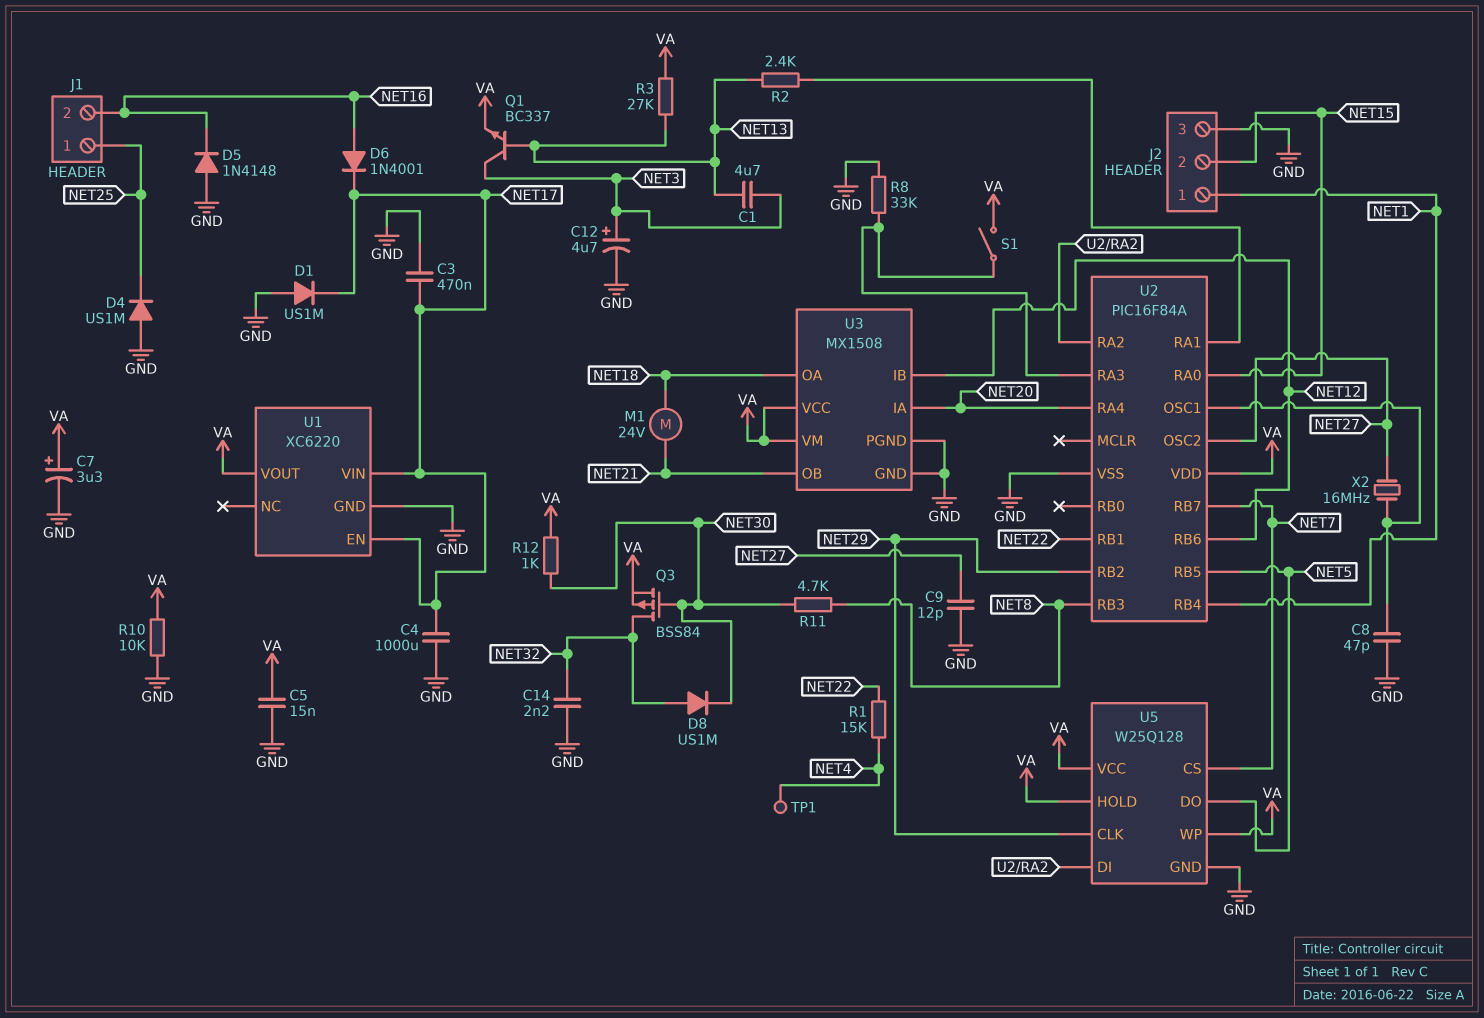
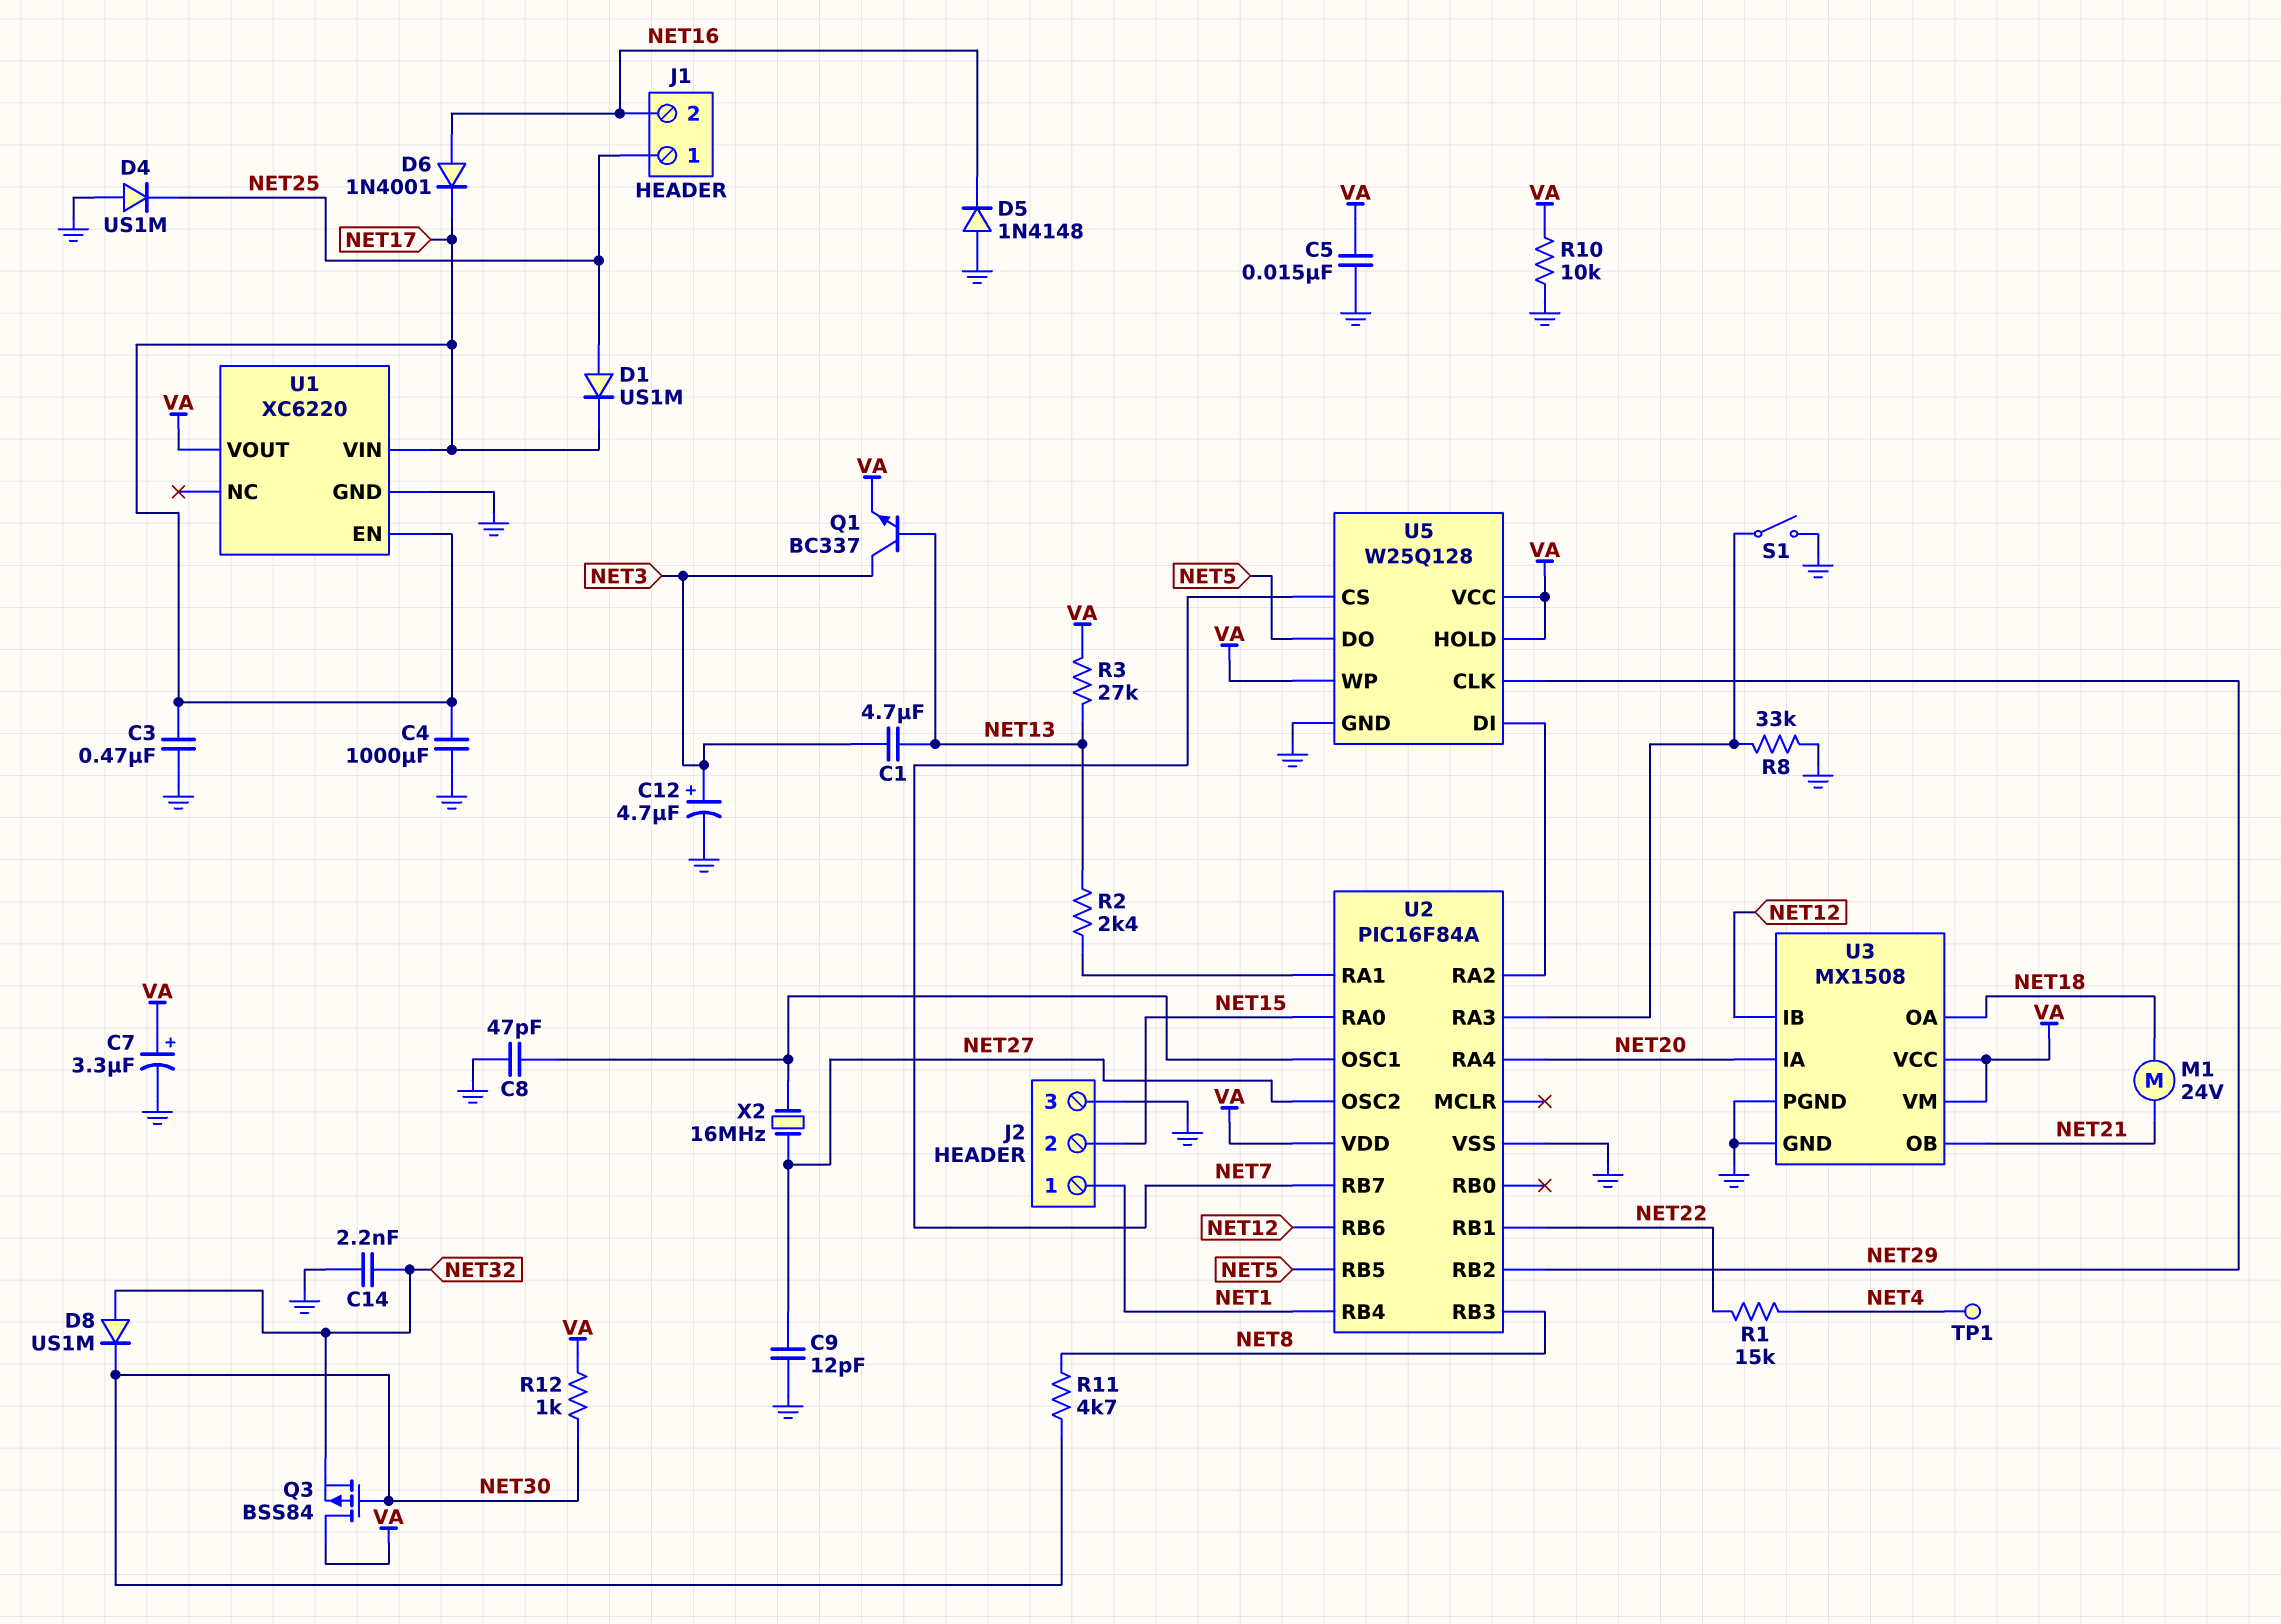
D1: diode US1M (A GND, K NET17) -> diode US1M (A NET25, K NET17)
Q3: PMOS BSS84 (G NET30, D NET32, S VA) -> PMOS BSS84 (G NET30, D VA, S NET32)
S1: switch (U2/RA3, VA) -> switch (GND, U2/RA3)

